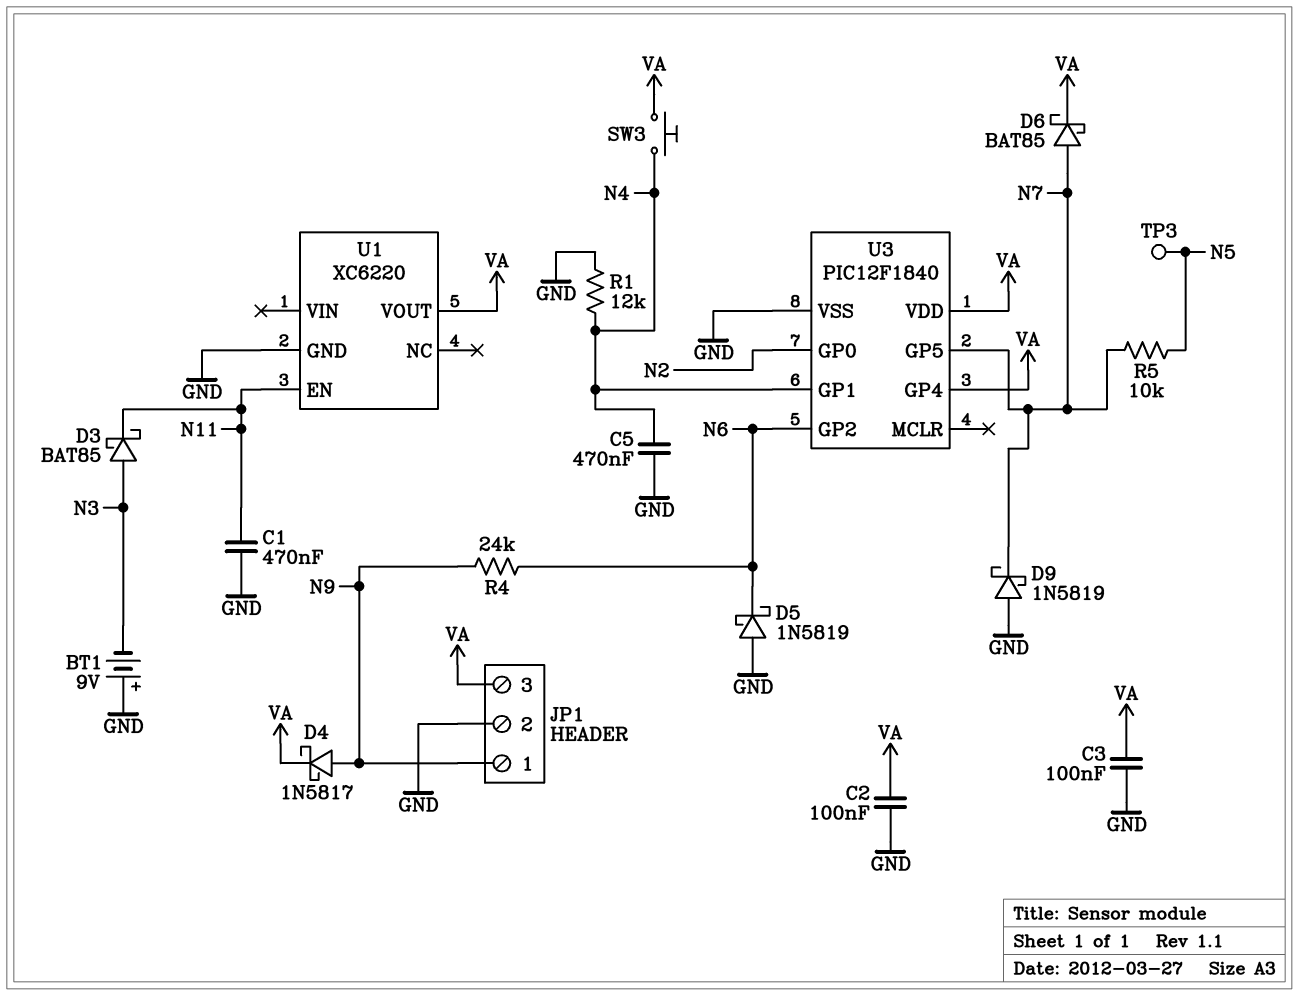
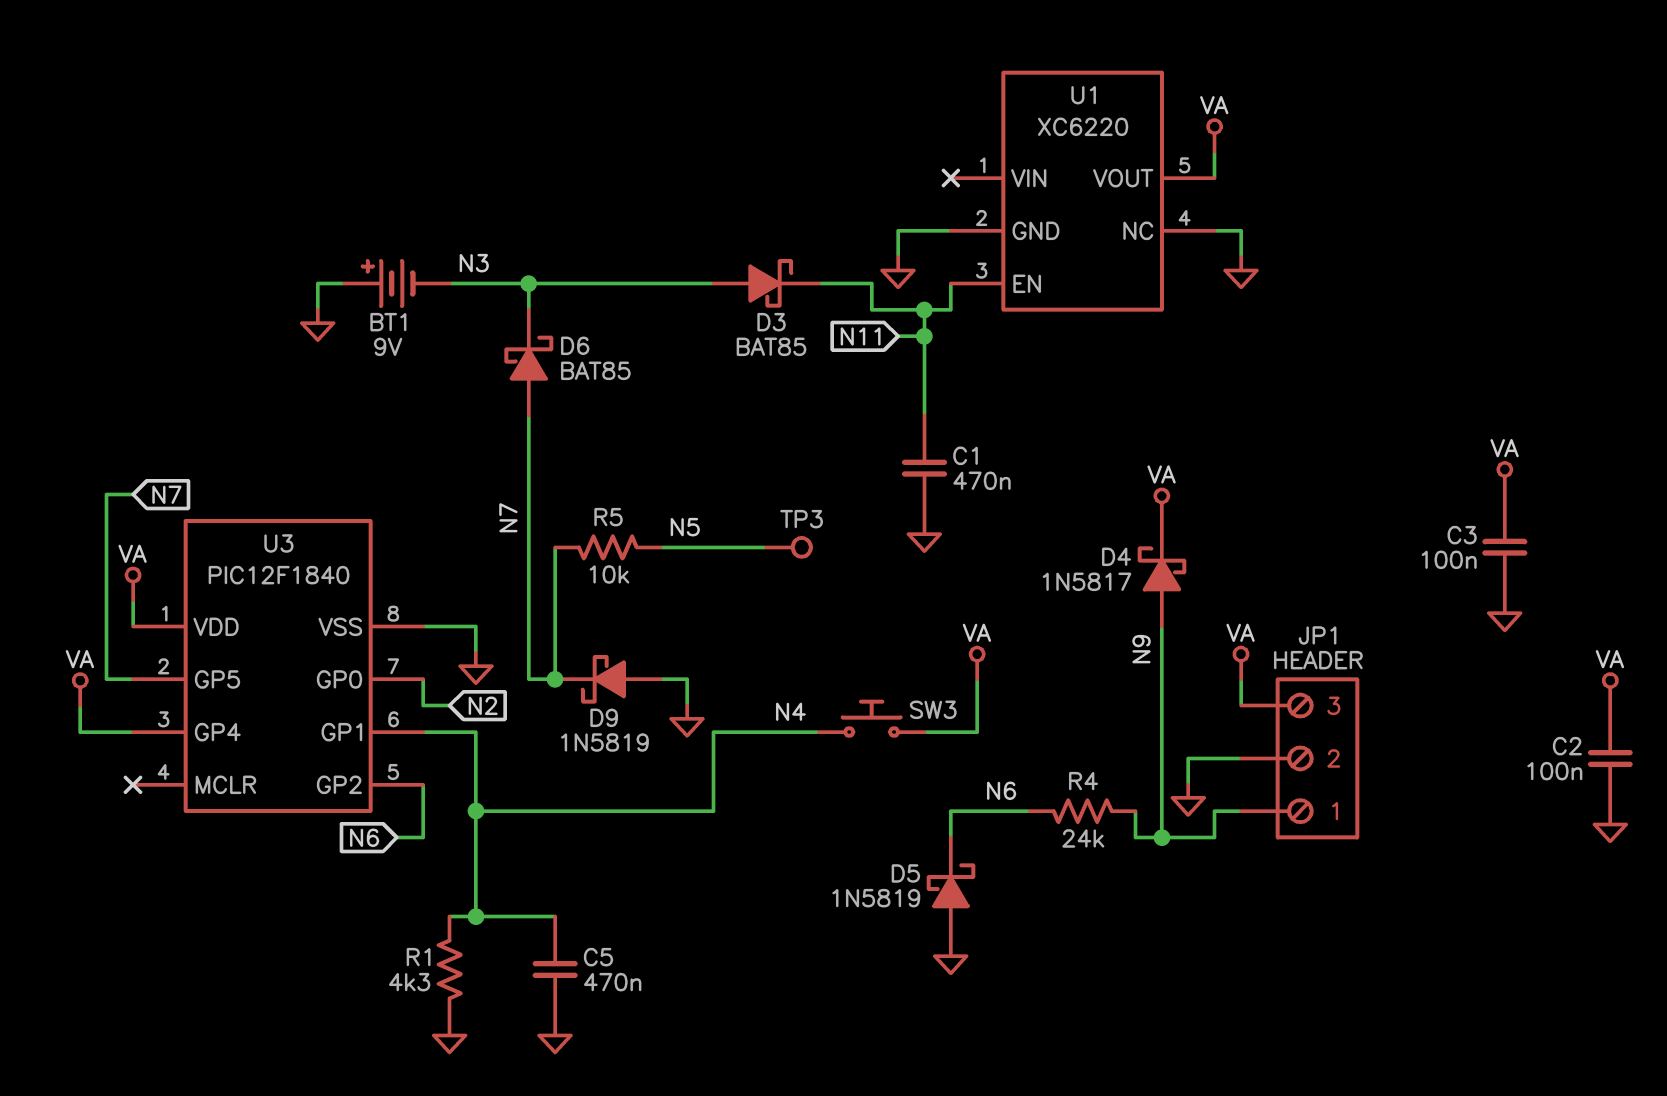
D6: schottky BAT85 (A N7, K VA) -> schottky BAT85 (A N7, K N3)
R1: 12k (GND, N4) -> 4.3k (GND, N4)
U1 pin NC: none -> GND

